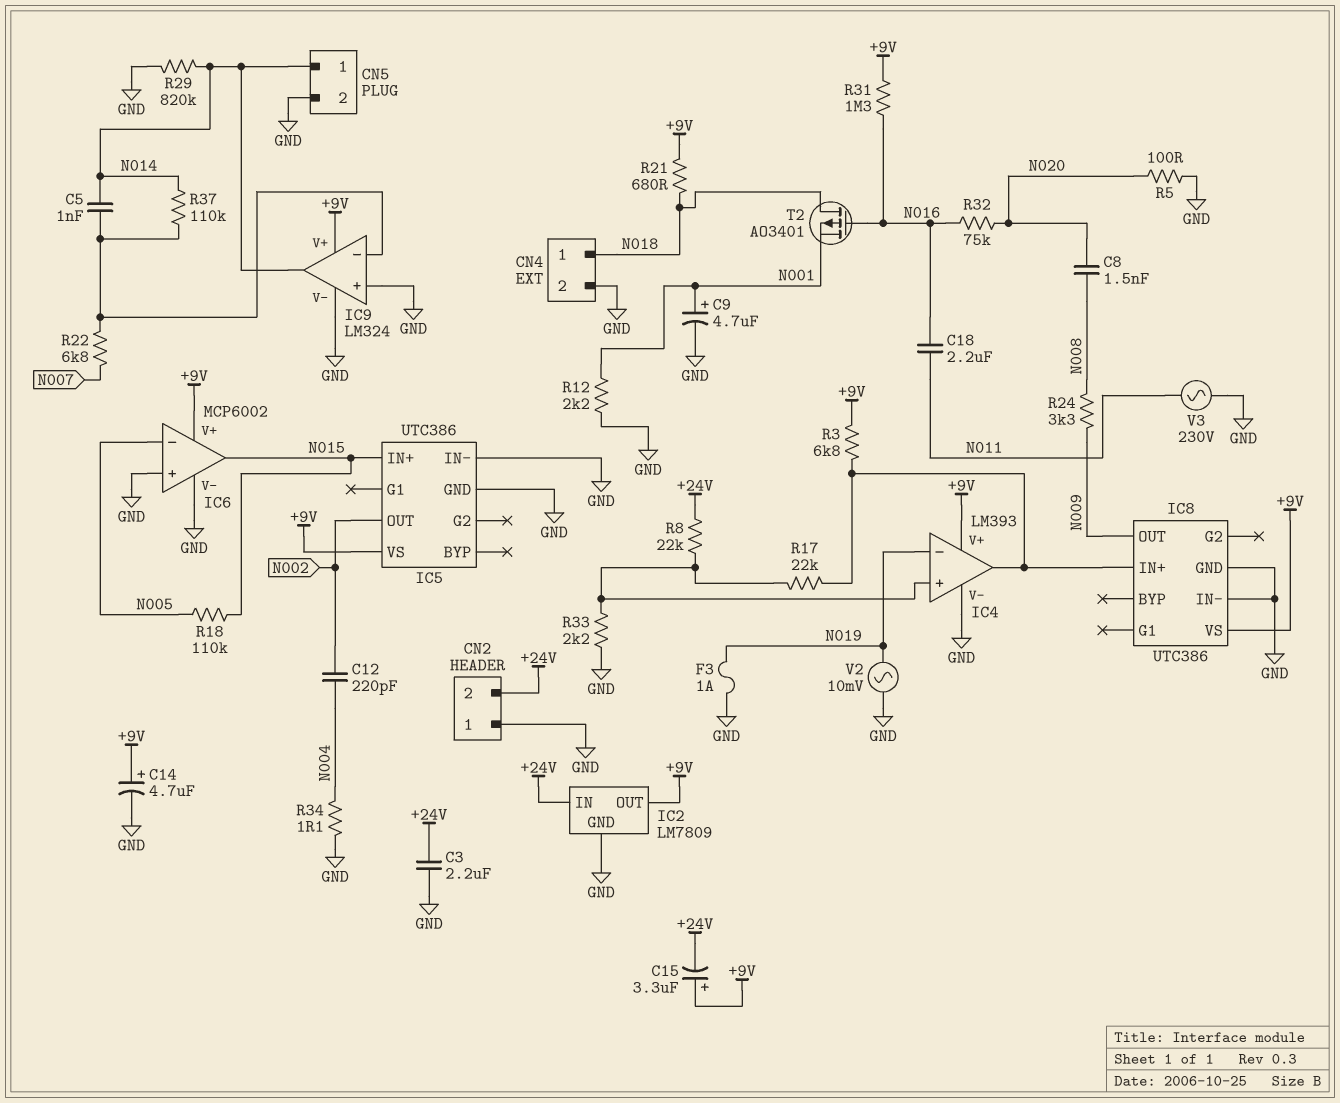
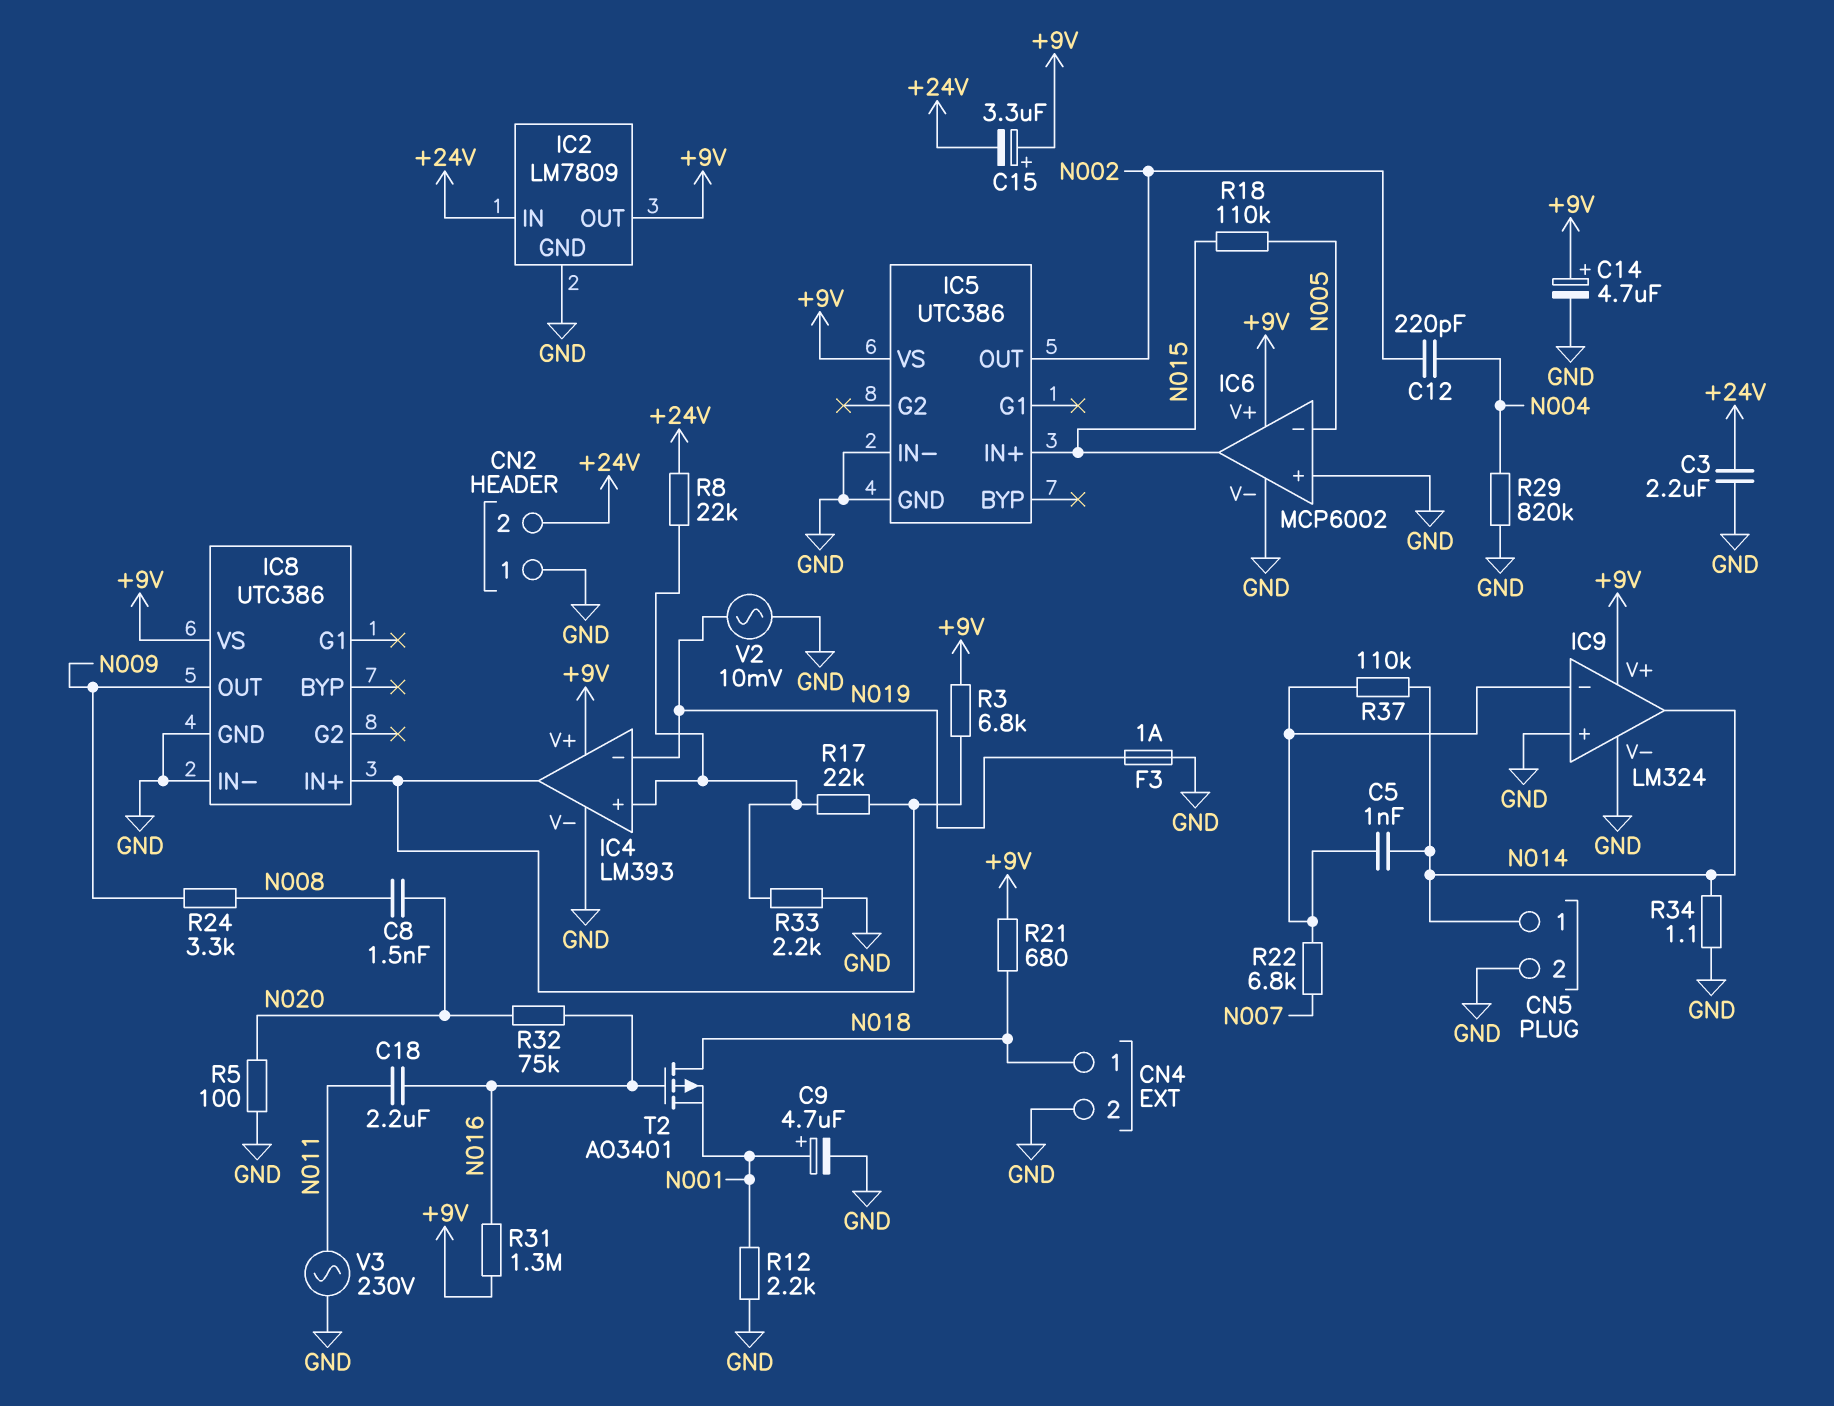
R29: 820k (GND, N014) -> 820k (GND, N004)
R34: 1.1 (GND, N004) -> 1.1 (GND, N014)

